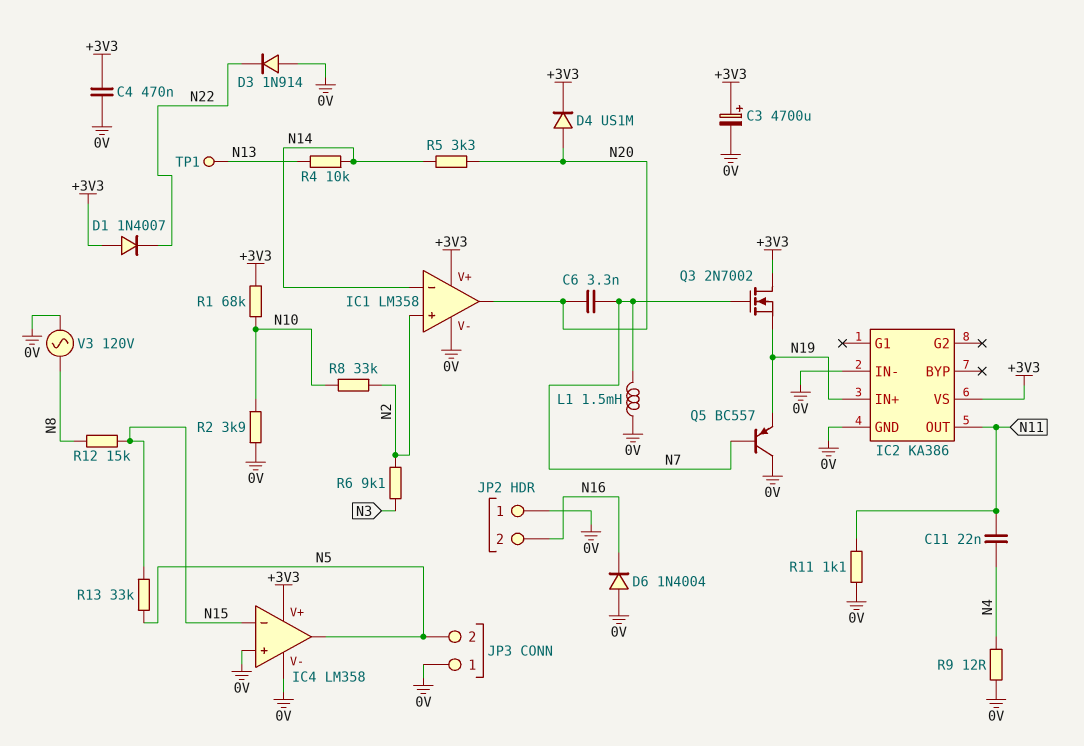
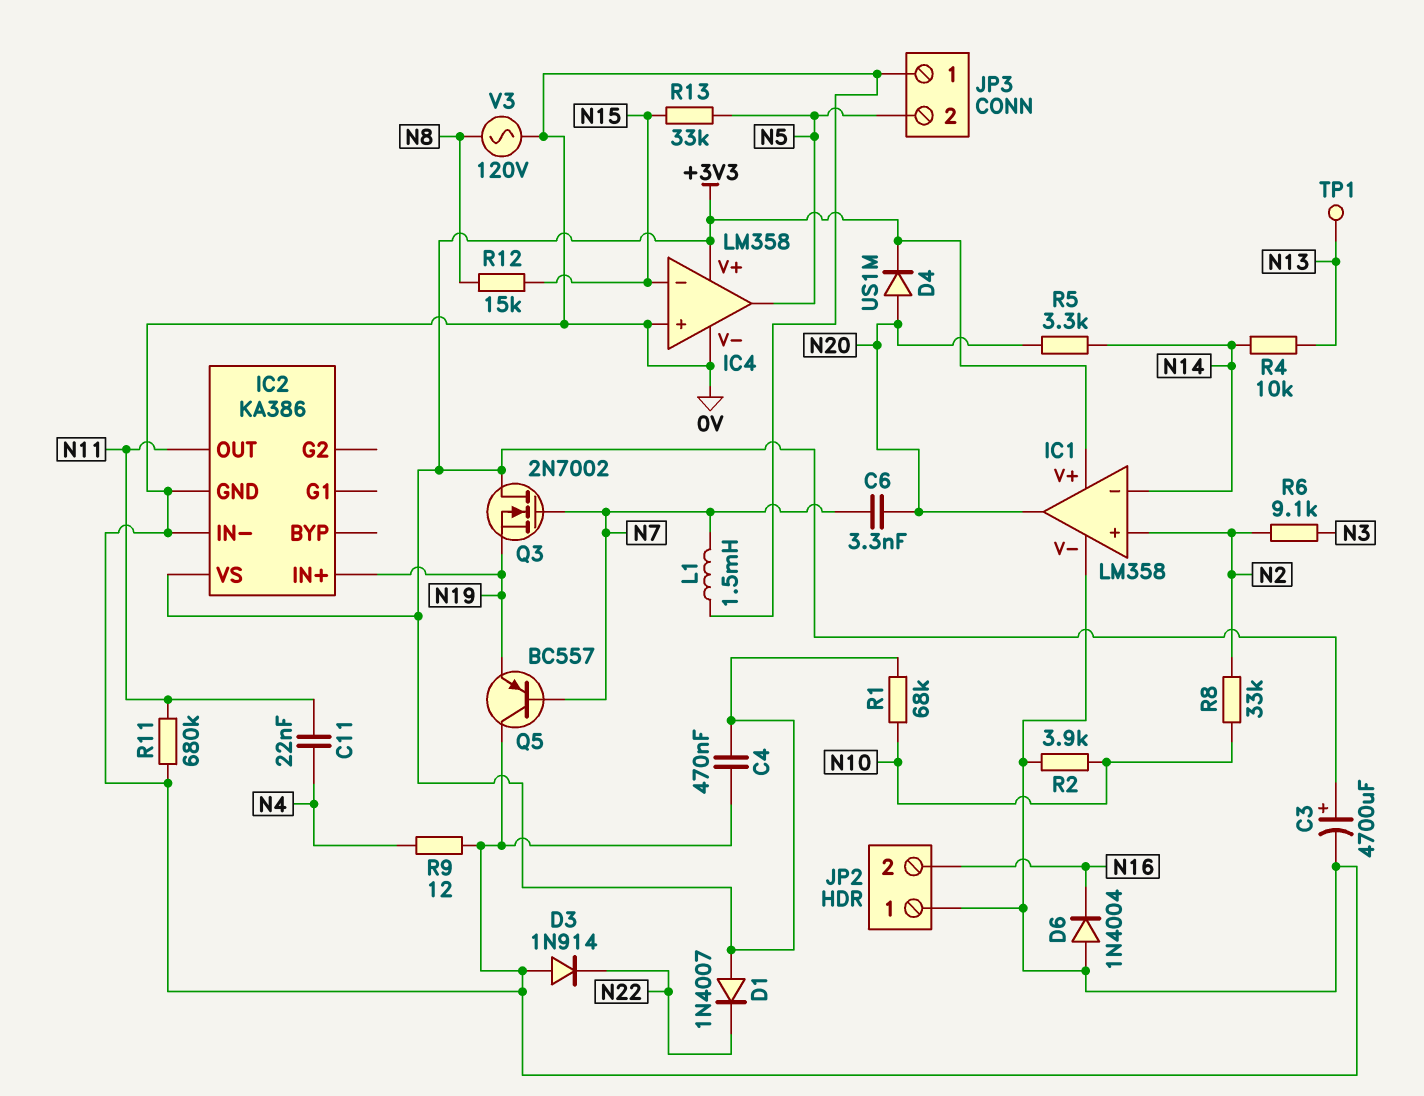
R11: 1.1k (0V, N11) -> 680k (0V, N11)

